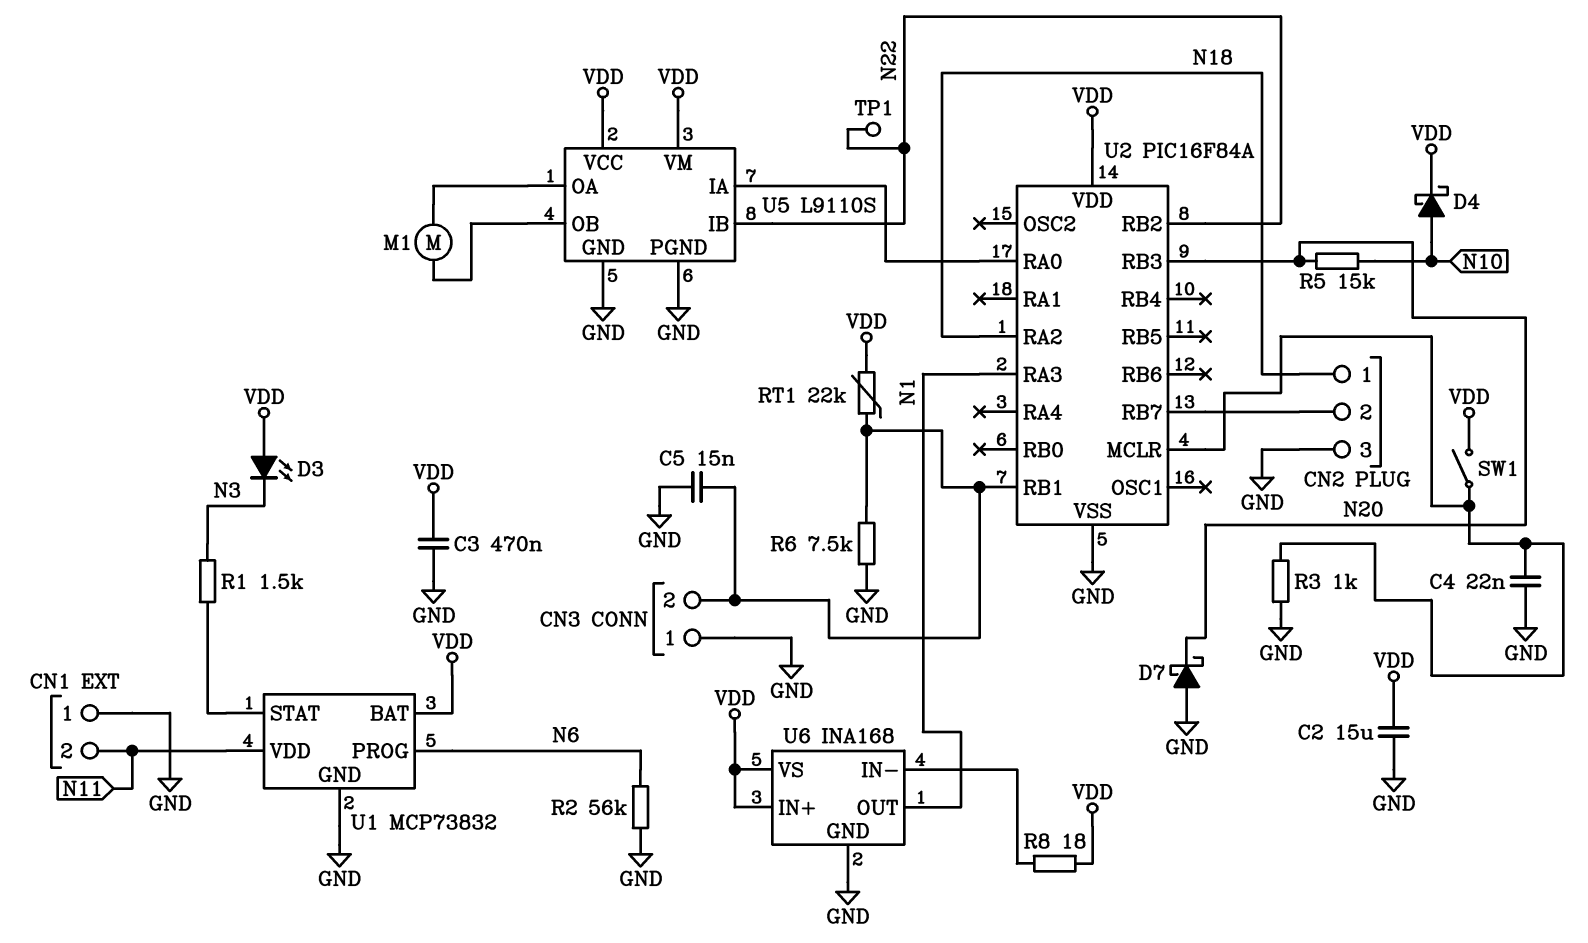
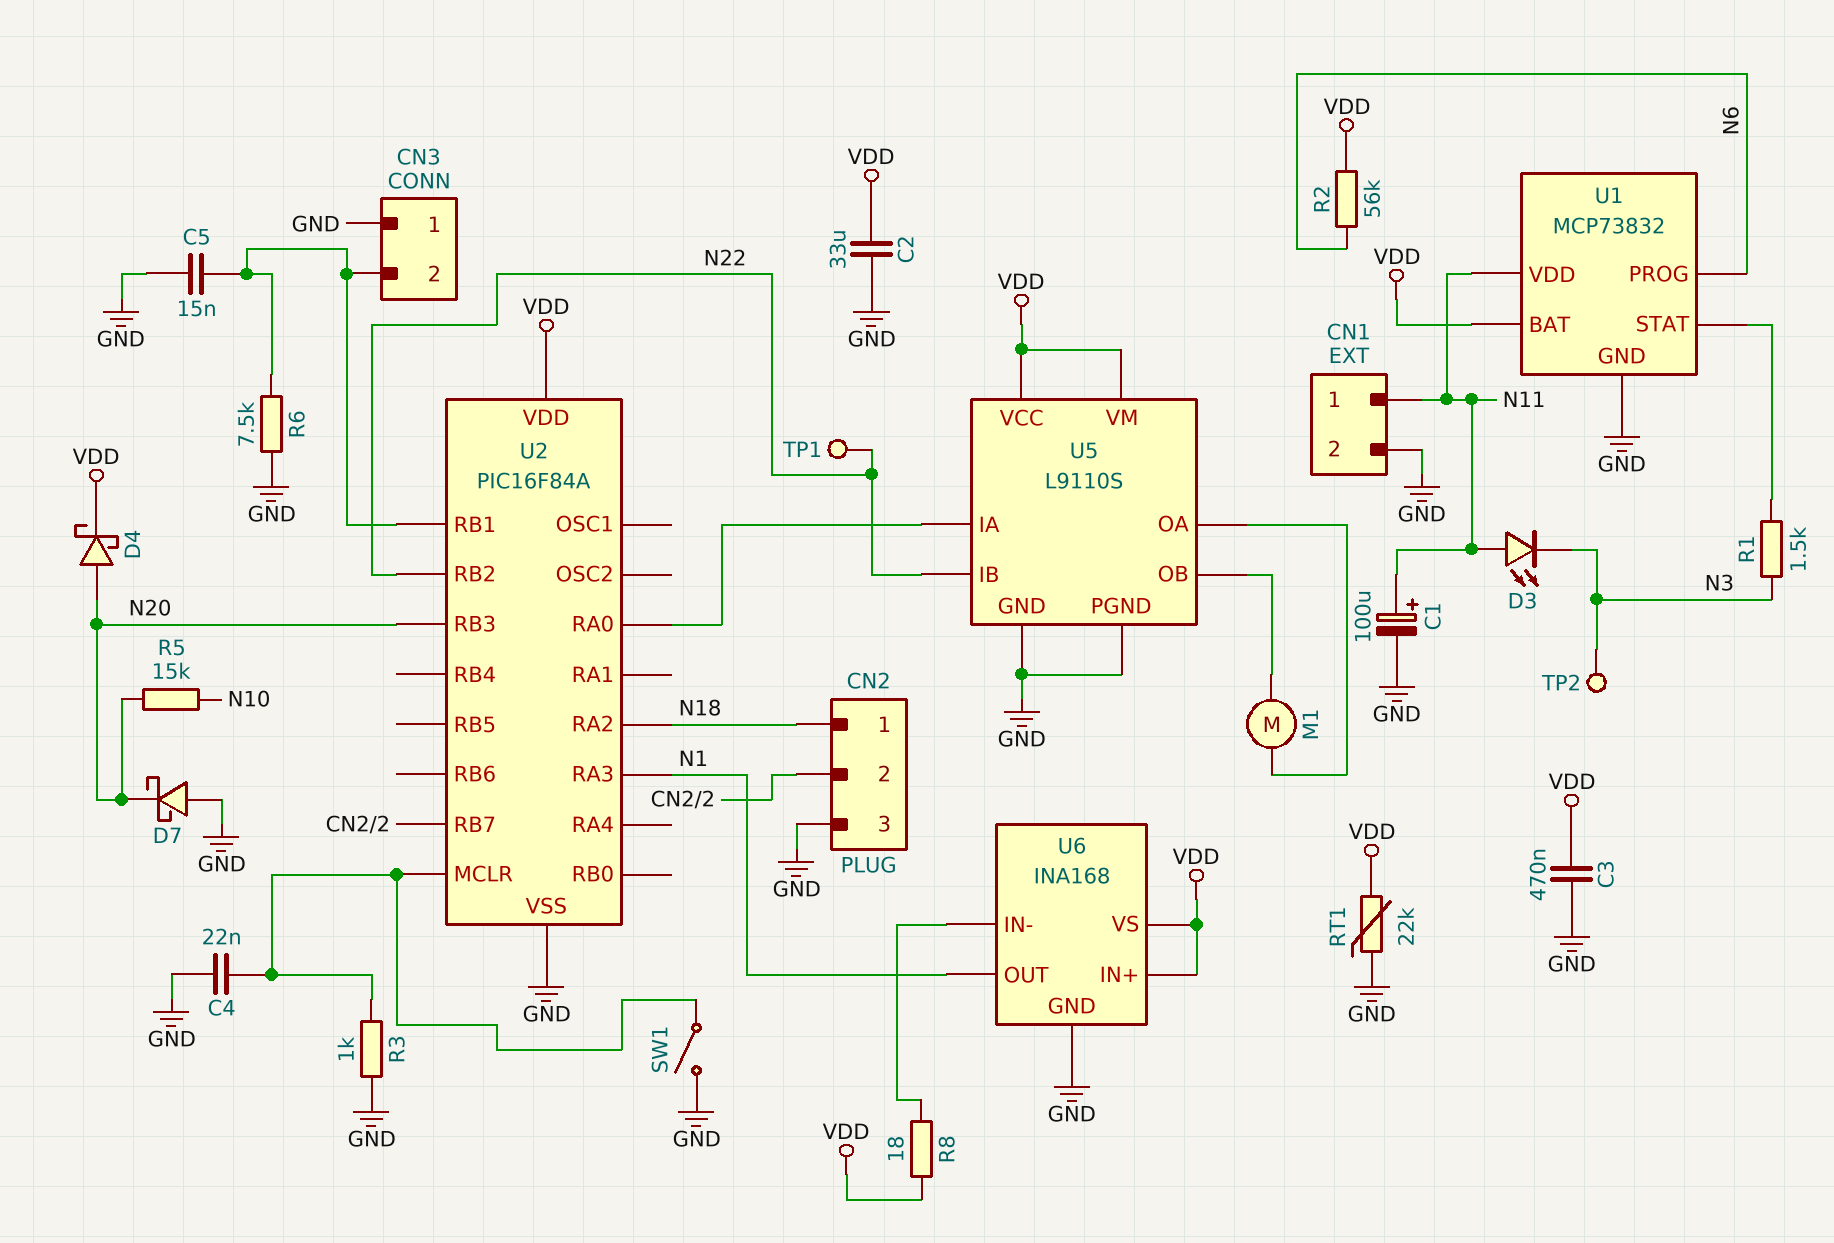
C1: none -> 100uF (plus N11, minus GND)
C2: 15uF (GND, VDD) -> 33uF (GND, VDD)
CN1 pin 1: GND -> N11
CN1 pin 2: N11 -> GND
D3: LED (A VDD, K N3) -> LED (A N11, K N3)
D4: schottky (A N10, K VDD) -> schottky (A N20, K VDD)
R2: 56k (GND, N6) -> 56k (N6, VDD)
RT1: 22k (CN3/2, VDD) -> 22k (GND, VDD)
SW1: switch (U2/MCLR, VDD) -> switch (GND, U2/MCLR)
TP2: none -> test point (N3)

